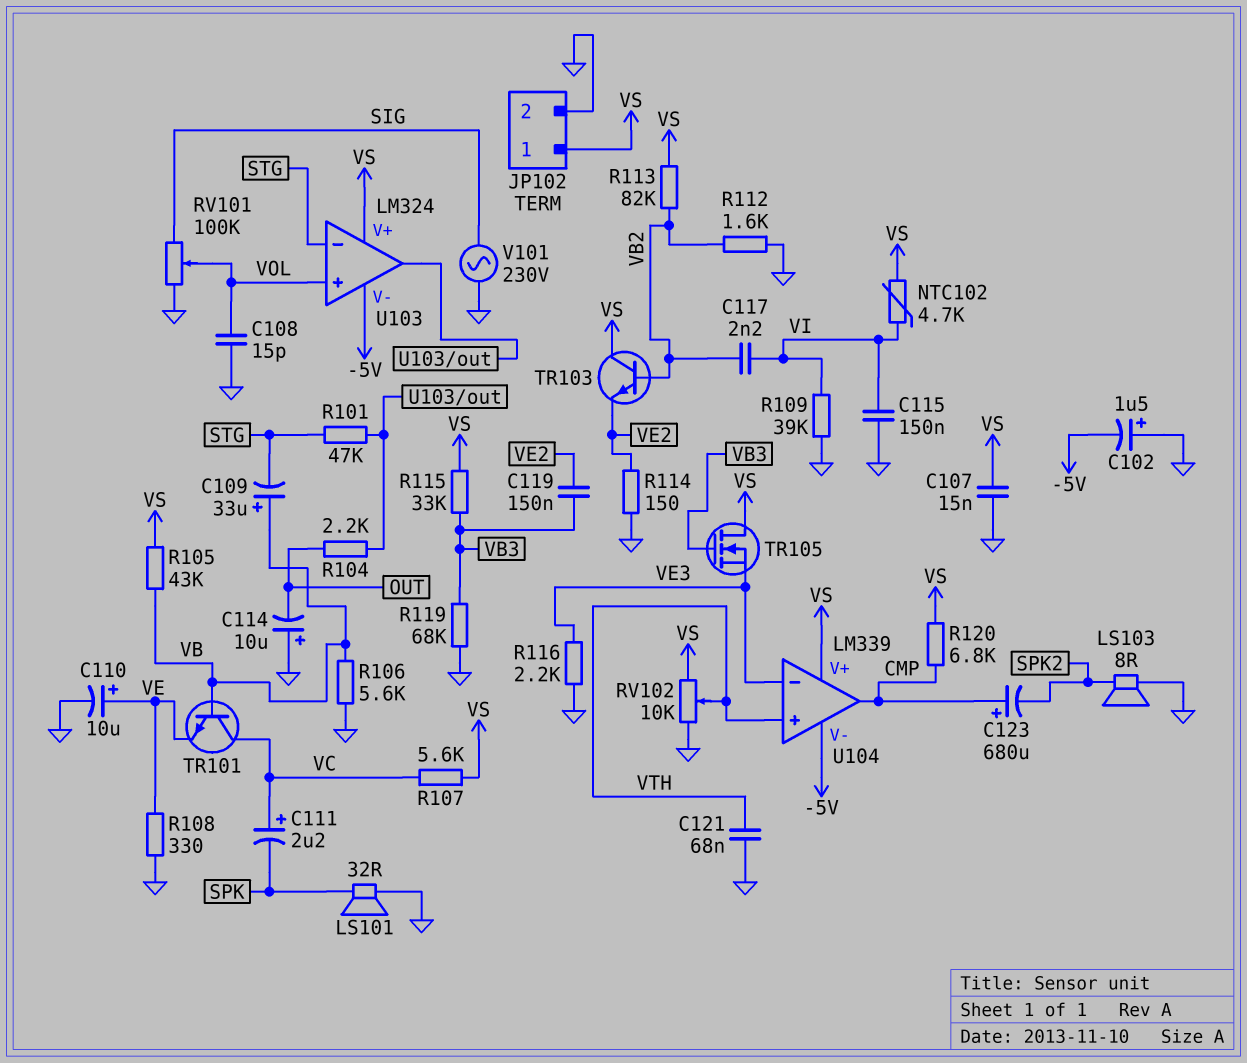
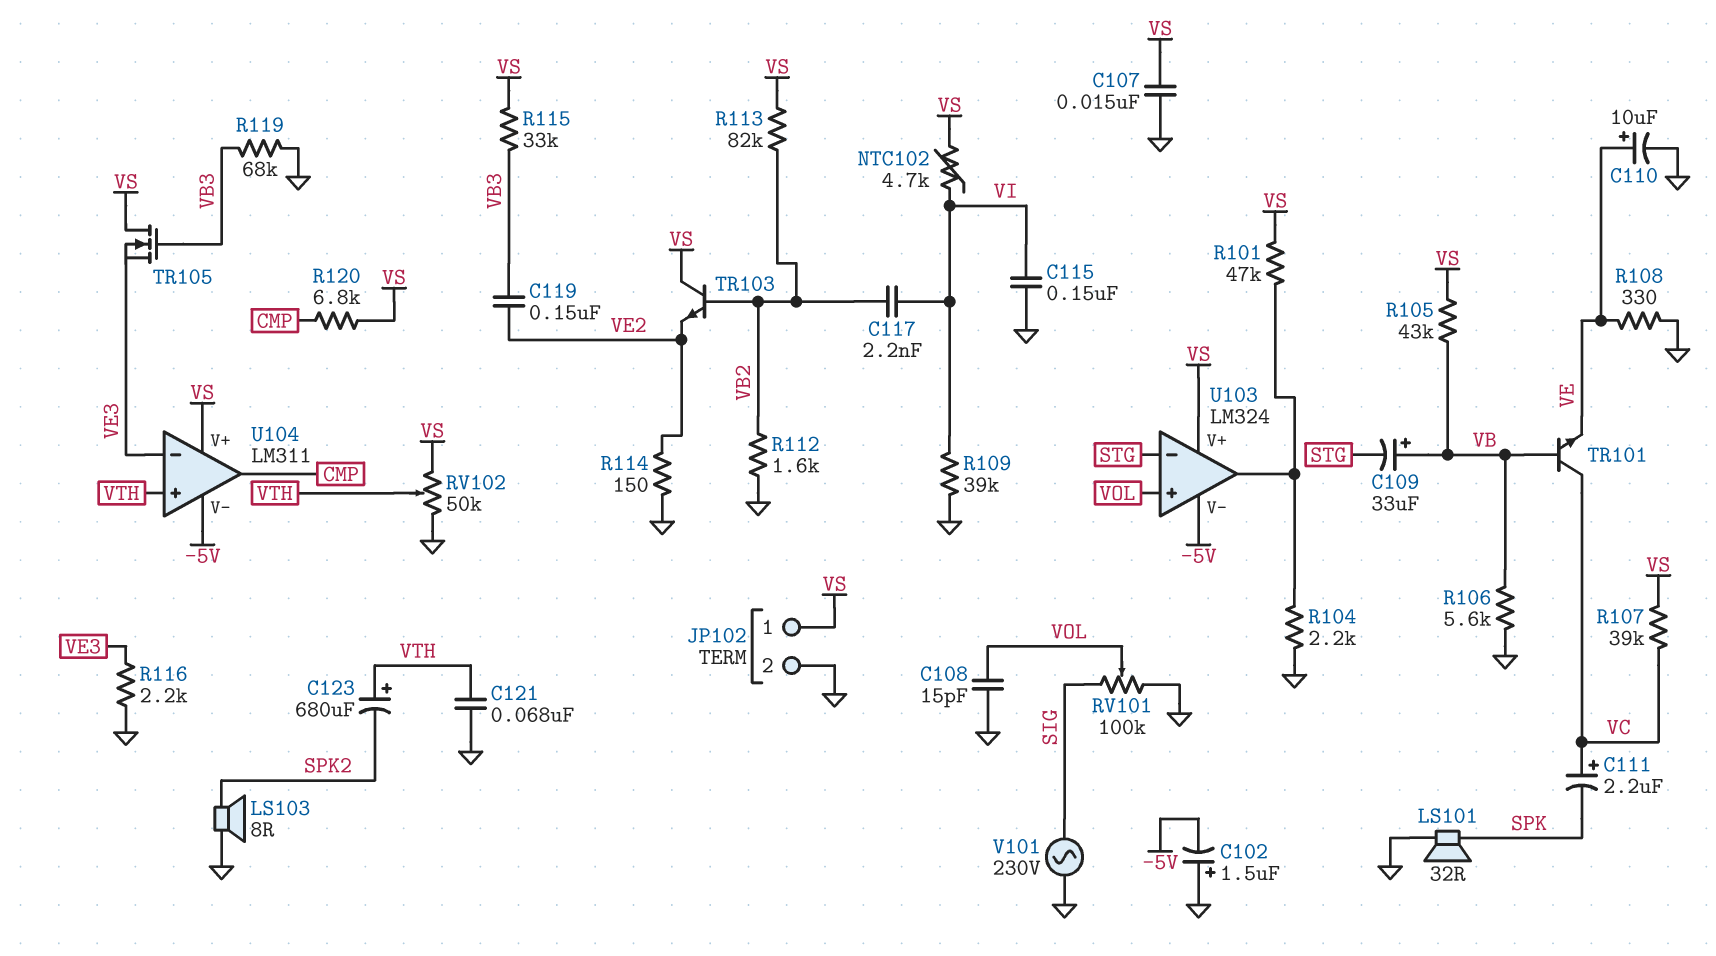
C114: 10uF (plus GND, minus OUT) -> none
C123: 680uF (plus CMP, minus SPK2) -> 680uF (plus VTH, minus SPK2)
R101: 47k (STG, U103/out) -> 47k (U103/out, VS)
R104: 2.2k (OUT, U103/out) -> 2.2k (GND, U103/out)
R107: 5.6k (VC, VS) -> 39k (VC, VS)
RV102: 10k (GND, VS, wiper VTH) -> 50k (GND, VS, wiper VTH)
U104: LM339 -> LM311

